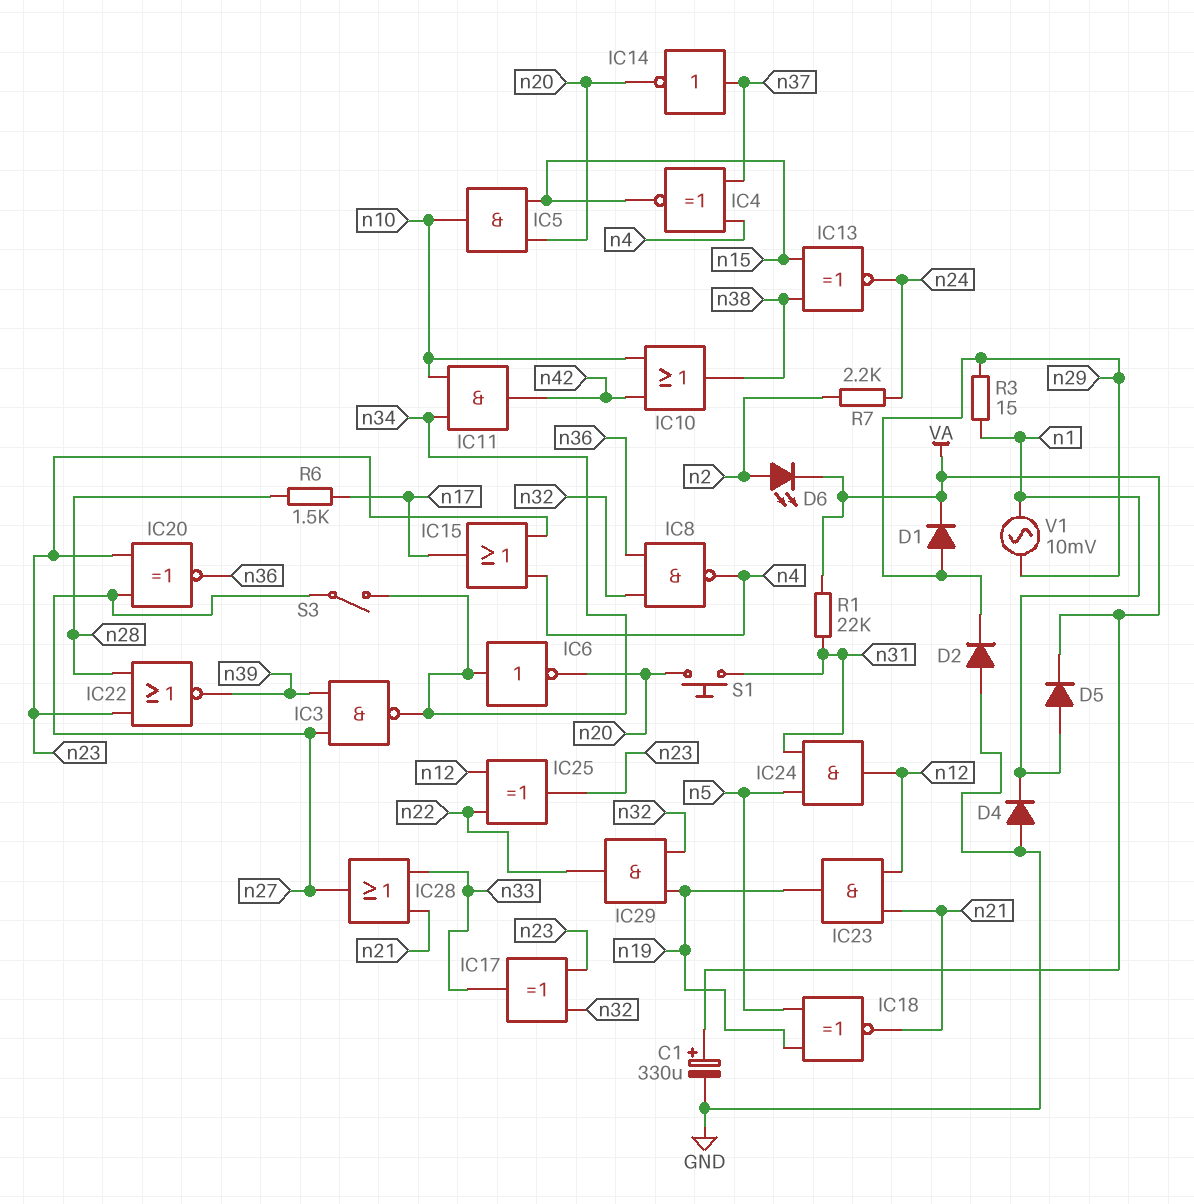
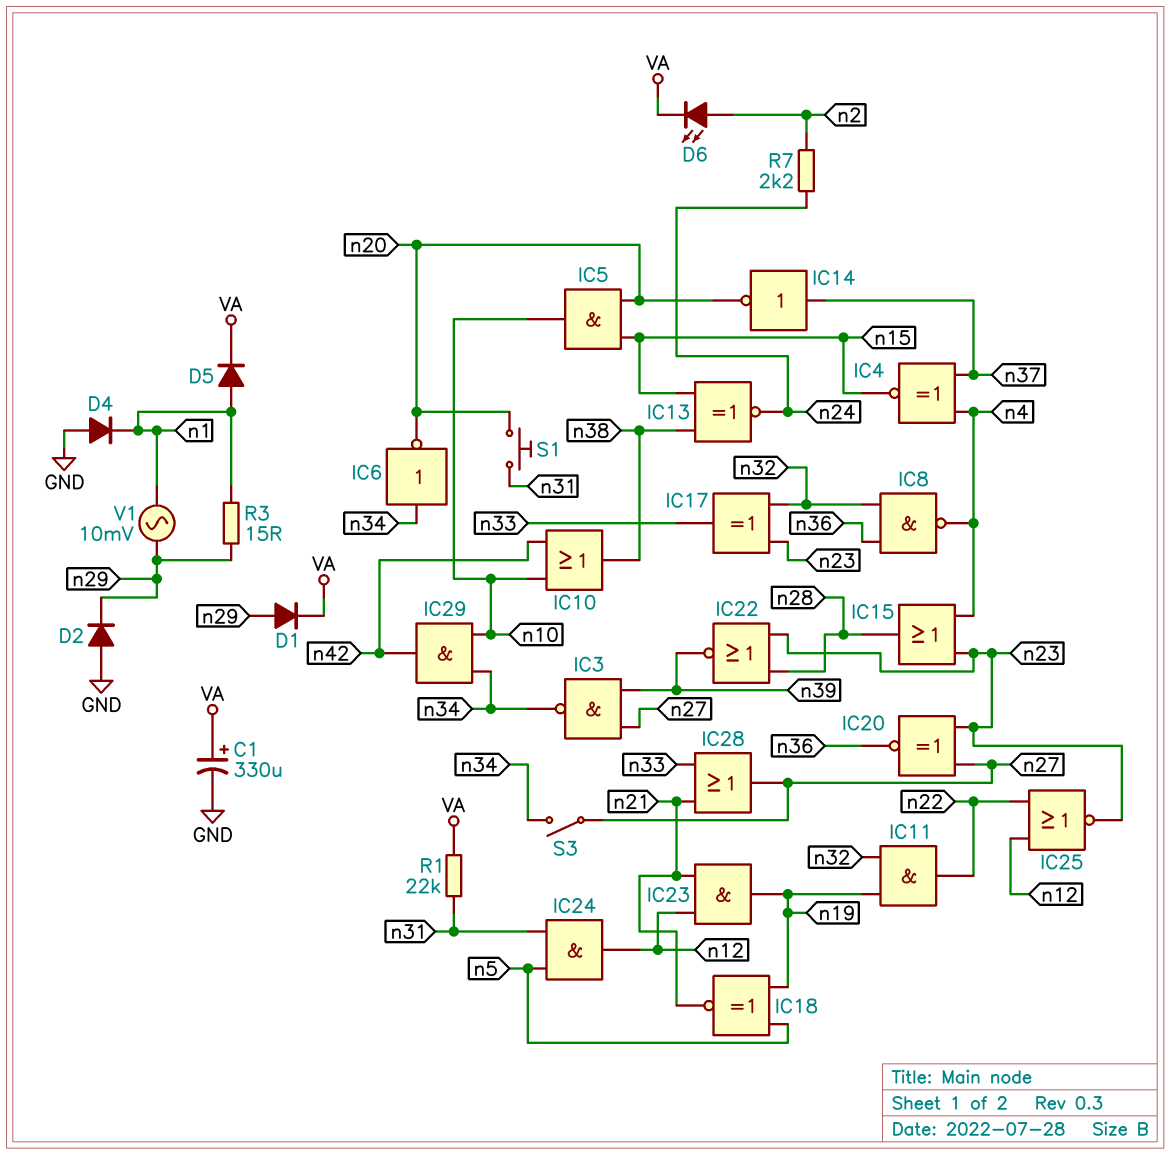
IC11: AND (in n10, in n34, out n42) -> AND (in n19, in n32, out n22)
IC15: OR (in n4, in n23, out n17) -> OR (in n4, in n23, out n28)
IC25: XOR (in n12, in n22, out n23) -> NOR (in n12, in n22, out n23)
IC29: AND (in n19, in n32, out n22) -> AND (in n10, in n34, out n42)
R6: 1.5k (n17, n28) -> none

